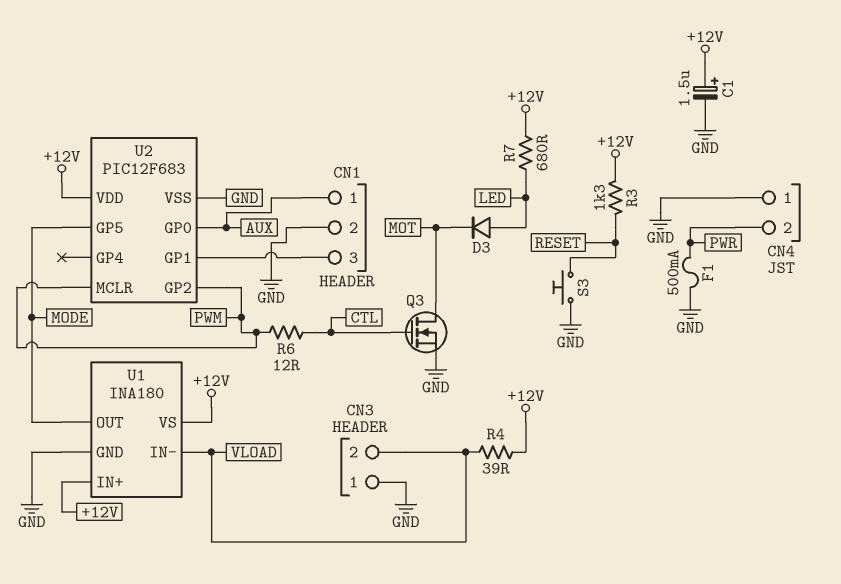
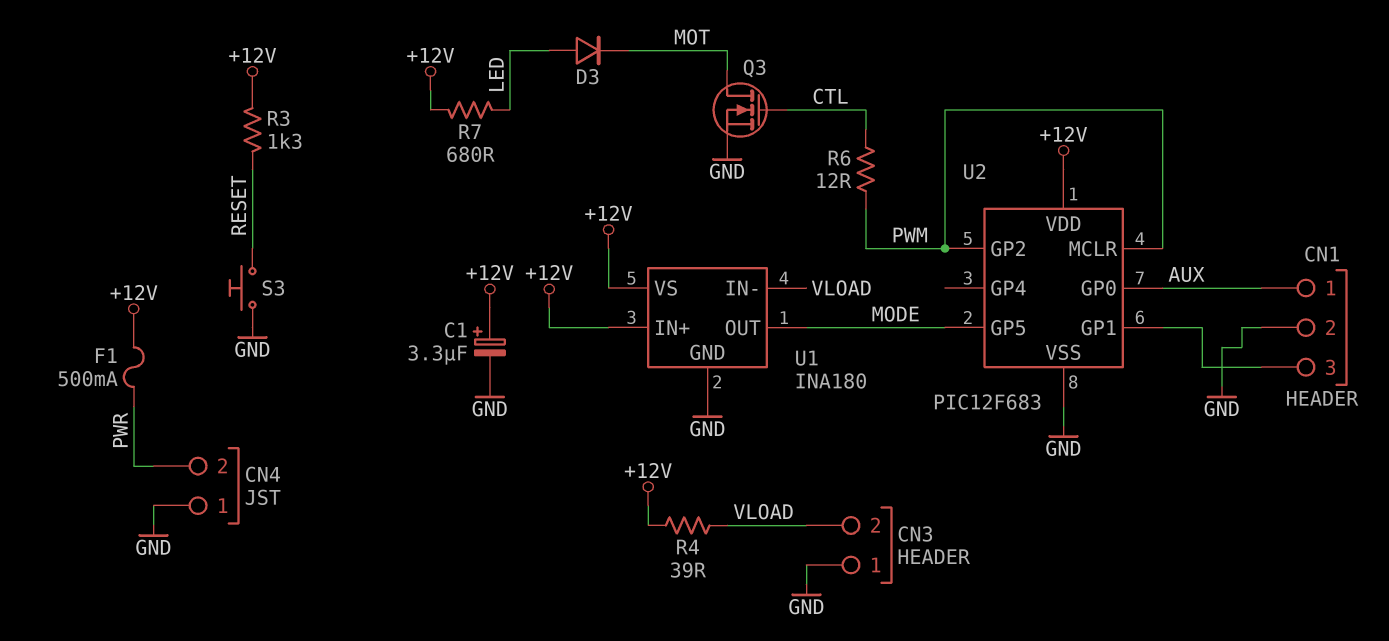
C1: 1.5uF (plus +12V, minus GND) -> 3.3uF (plus +12V, minus GND)
F1: 500mA (GND, PWR) -> 500mA (+12V, PWR)

